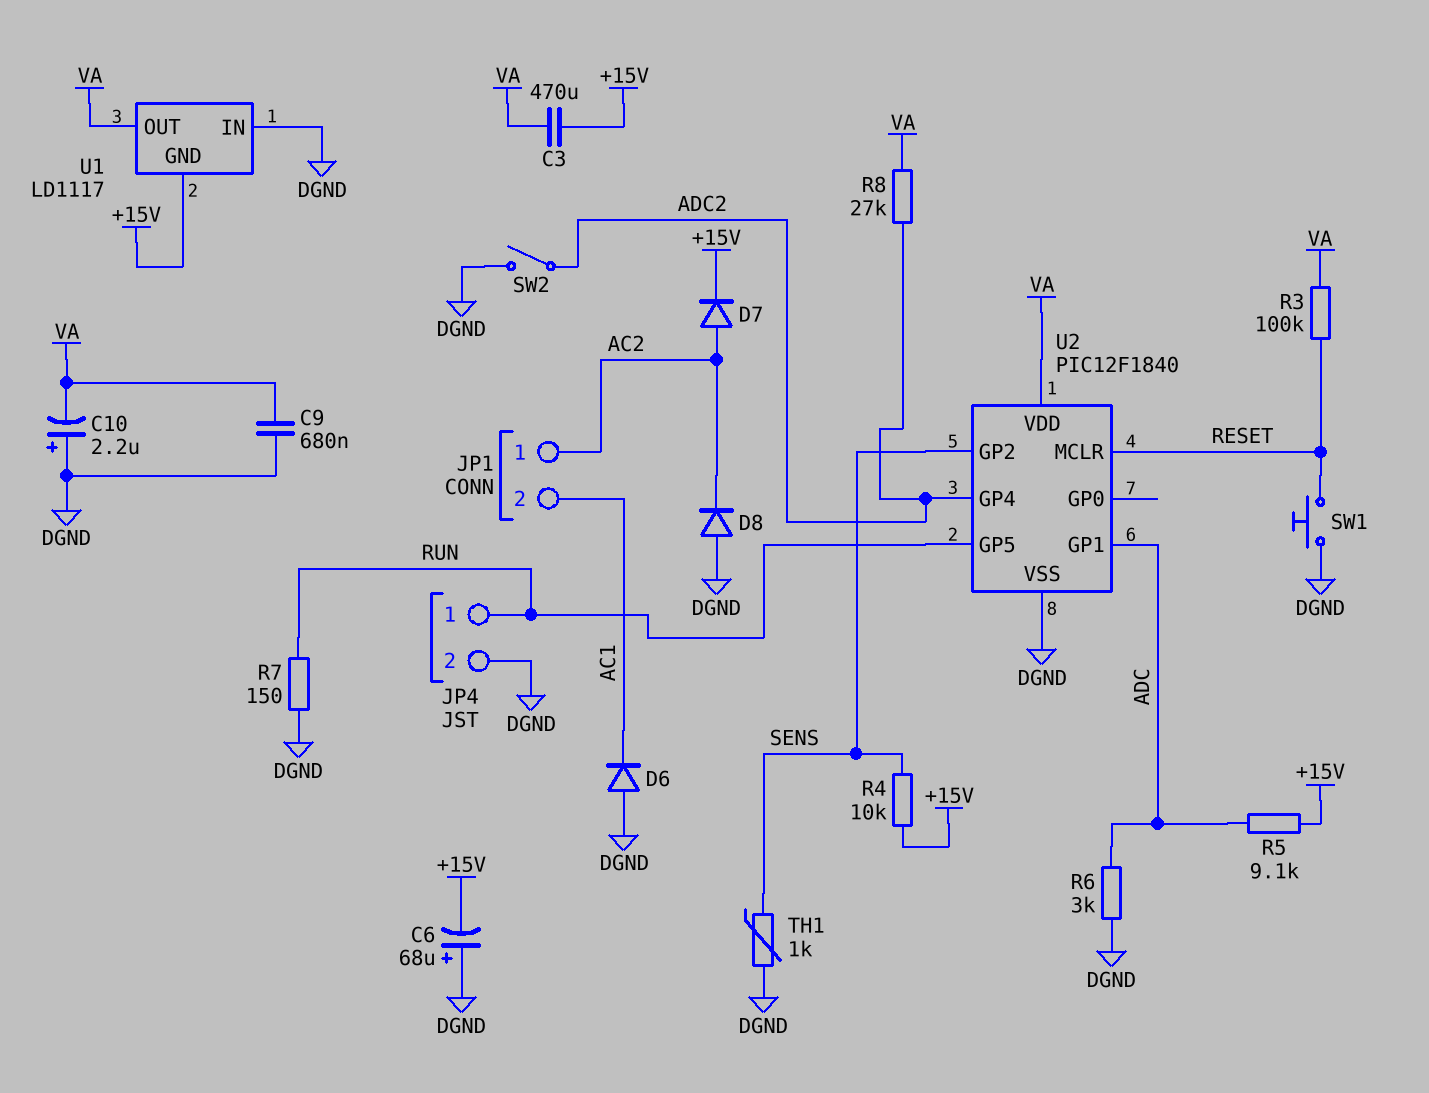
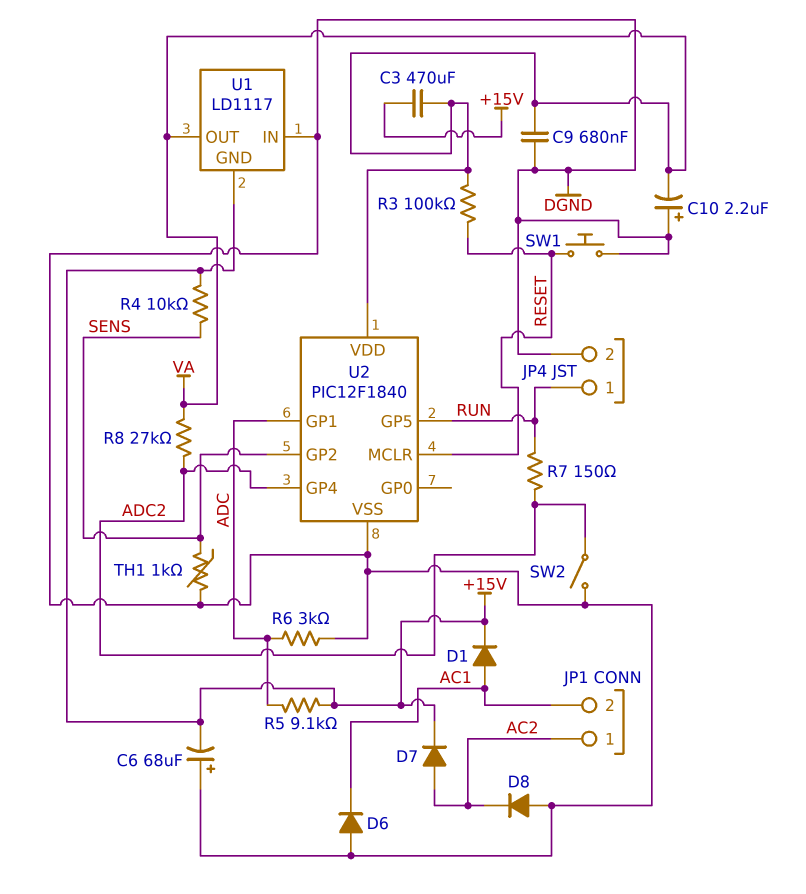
D1: none -> diode (A AC1, K +15V)
R7: 150 (DGND, RUN) -> 150 (ADC2, RUN)

